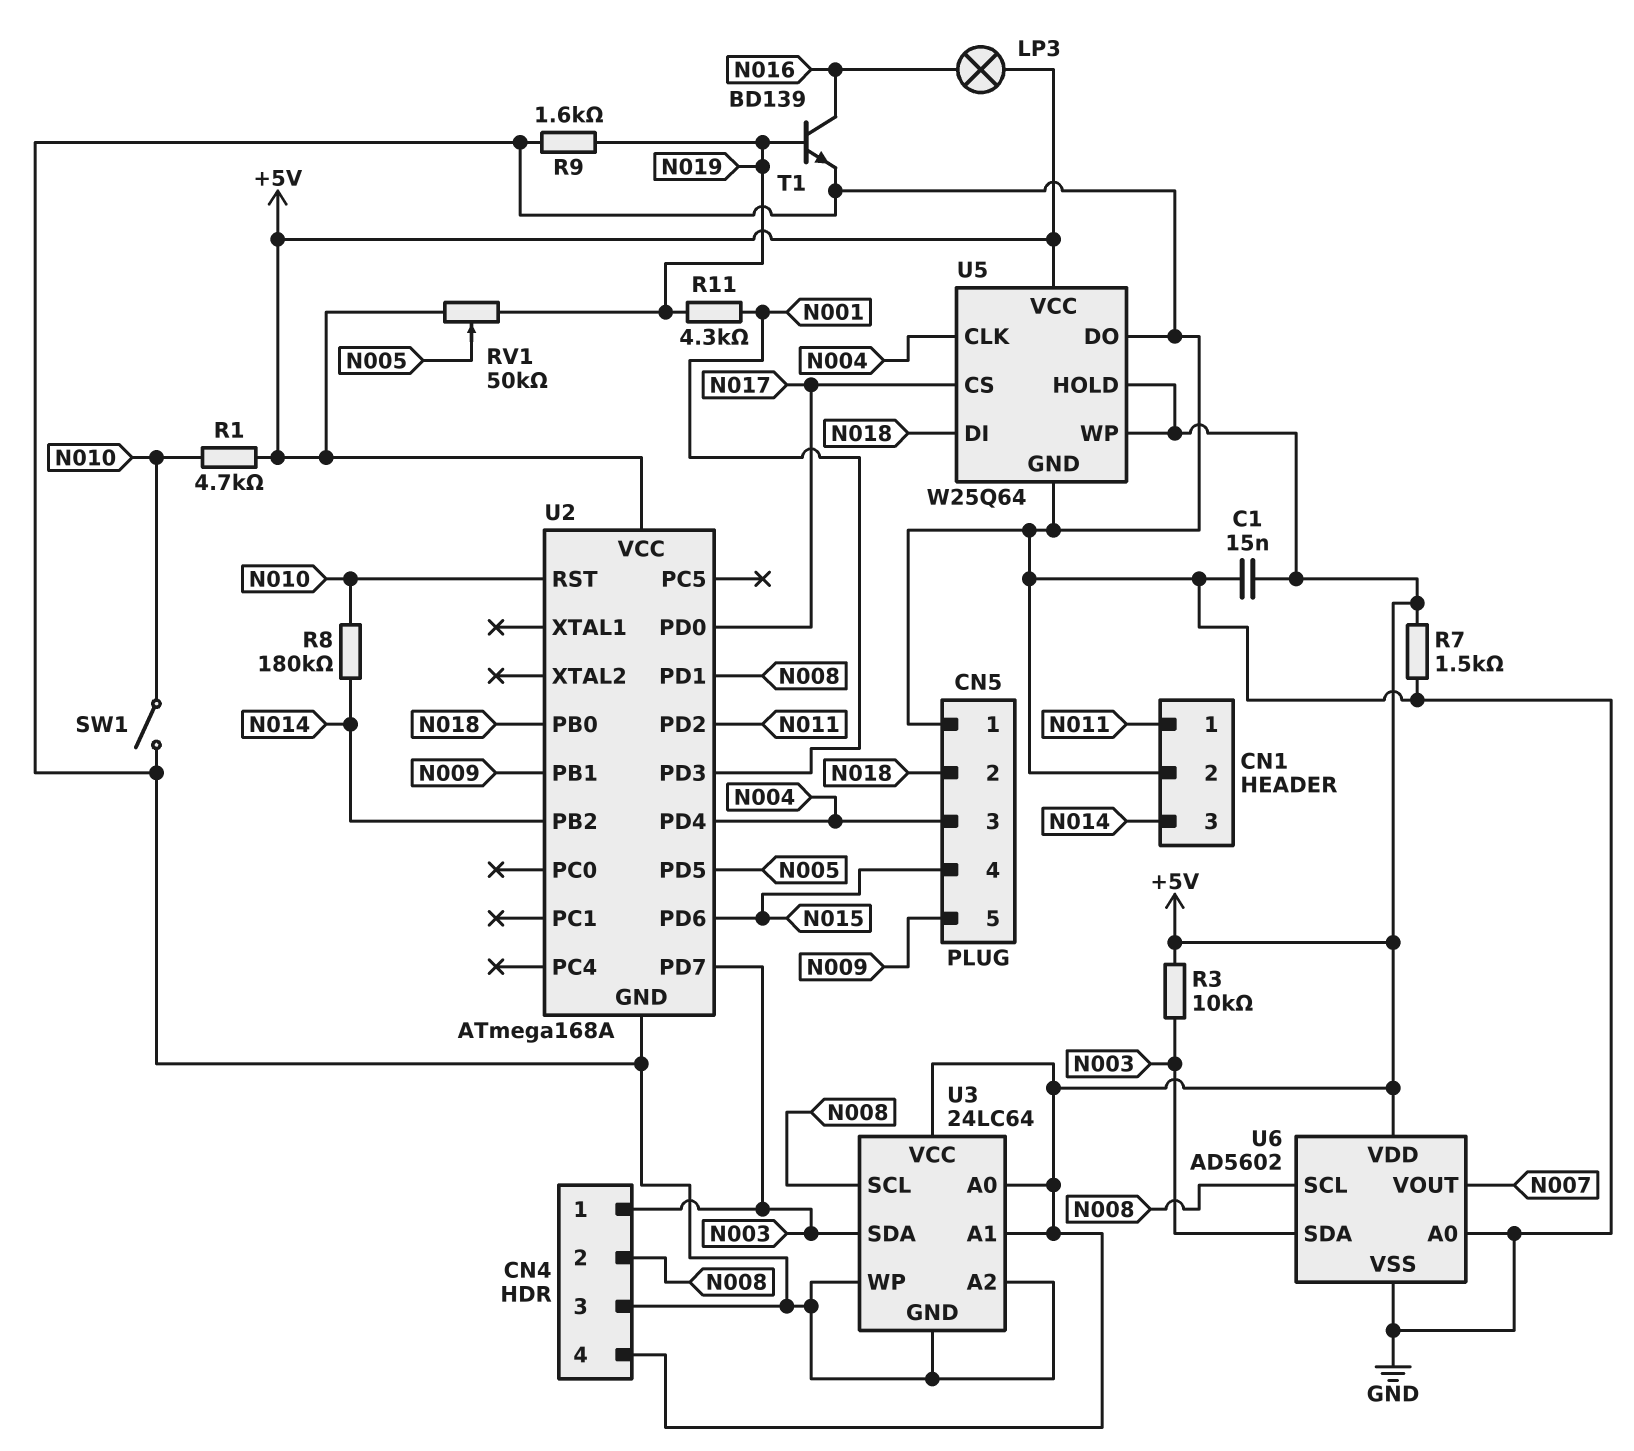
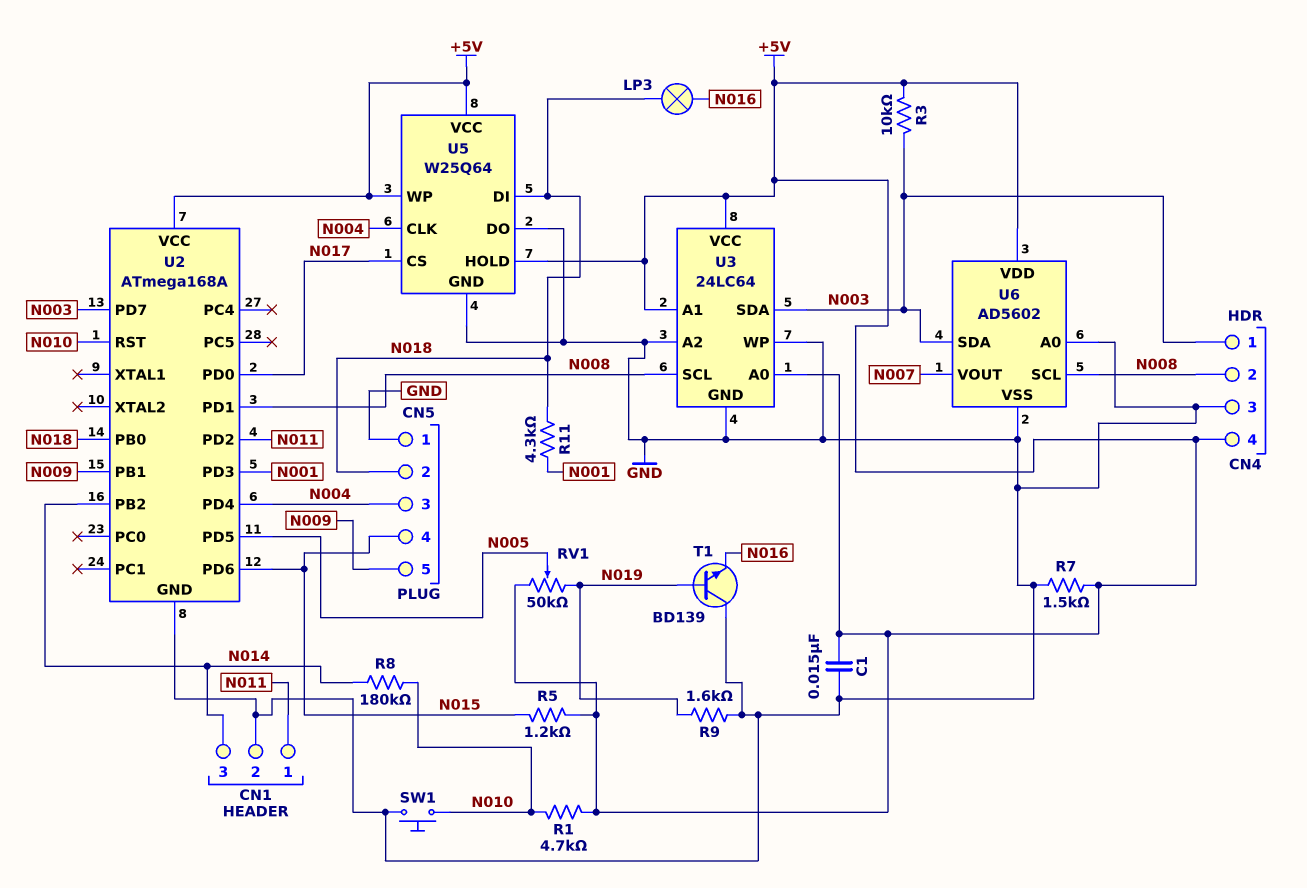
LP3: lamp (+5V, N016) -> lamp (N016, N018)
R5: none -> 1.2k (+5V, N015)
R11: 4.3k (N001, N019) -> 4.3k (N001, N018)
SW1: switch (GND, N010) -> button (GND, N010)
T1: NPN BD139 (B N019, C N016, E GND) -> NPN BD139 (B N019, C GND, E N016)

